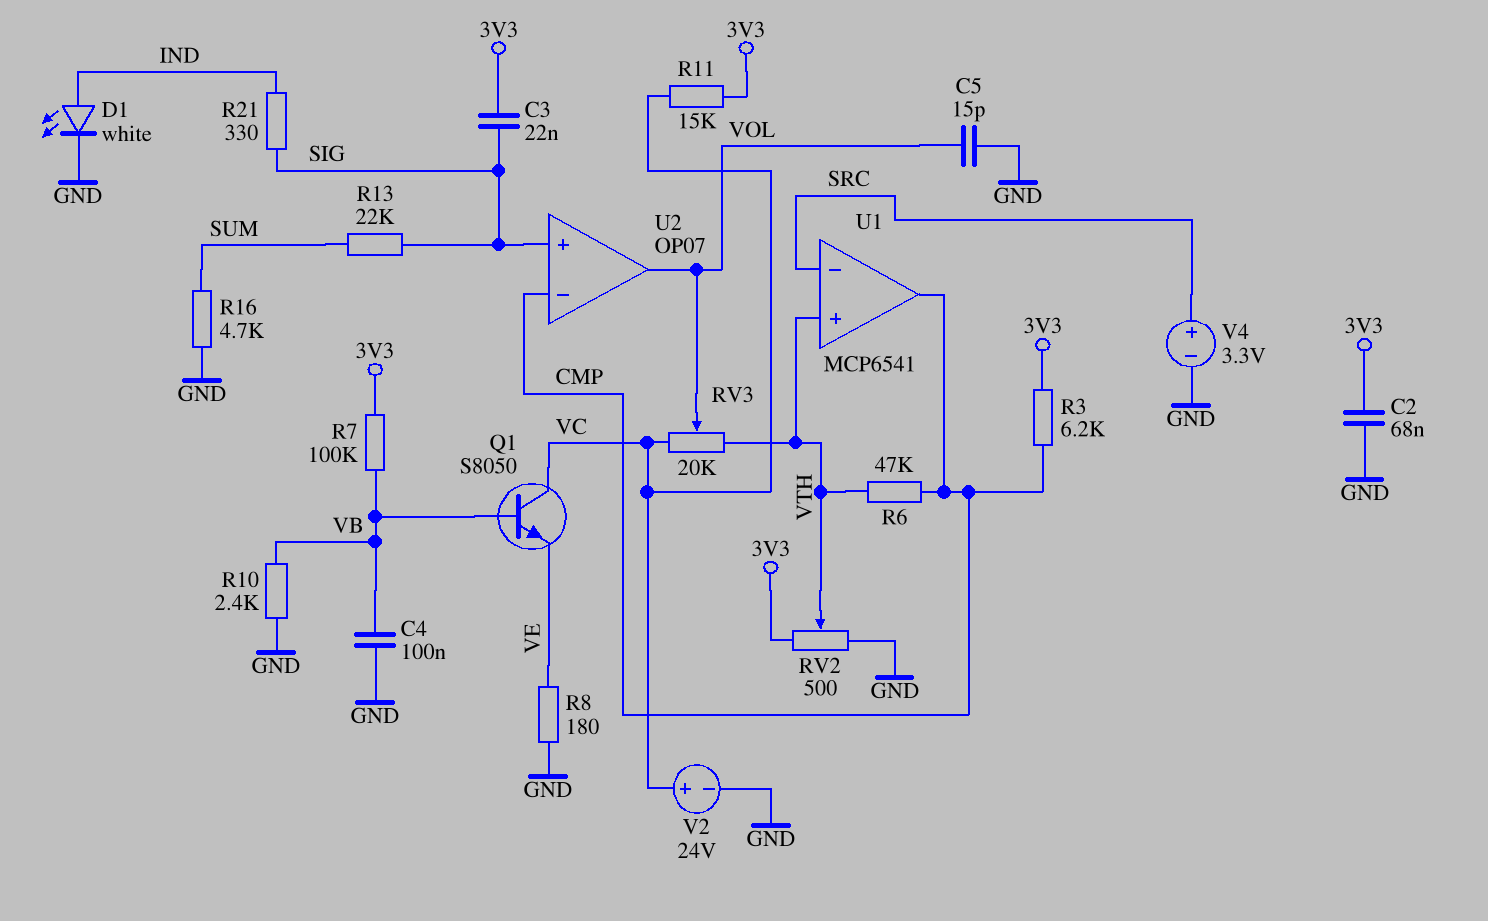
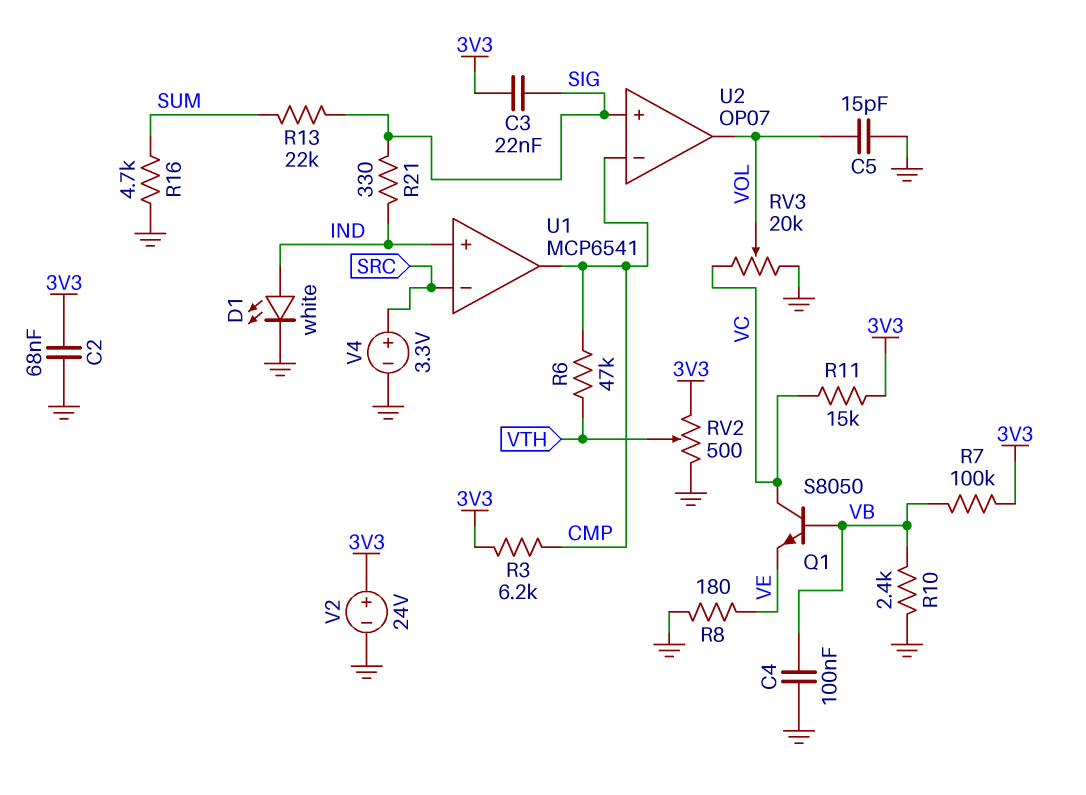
RV3: 20k (VC, VTH, wiper VOL) -> 20k (GND, VC, wiper VOL)
U1 pin in+: VTH -> IND
V2: 24V (plus VC, minus GND) -> 24V (plus 3V3, minus GND)

